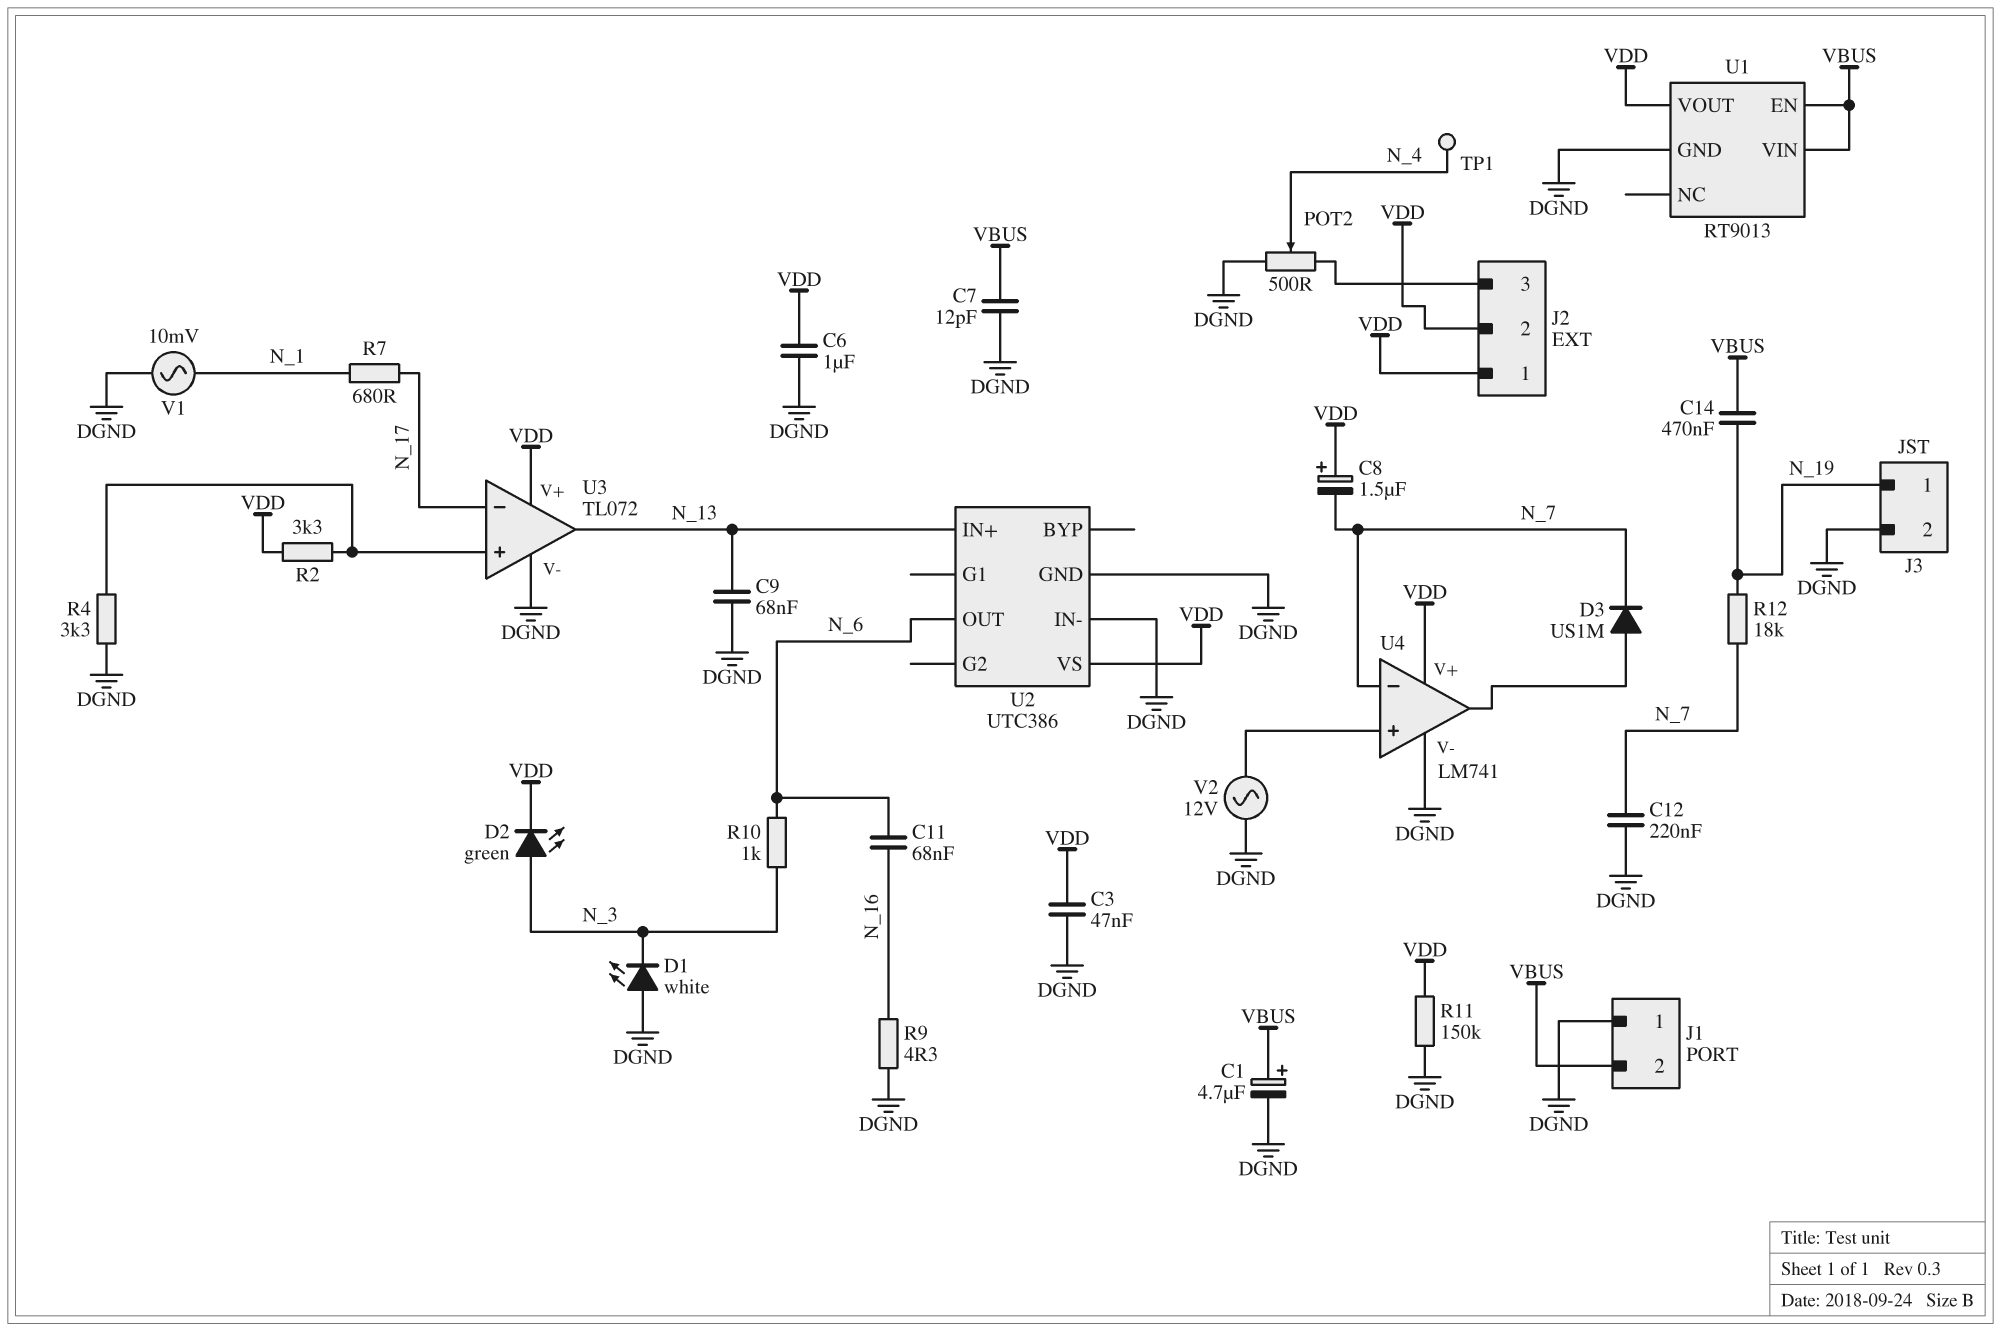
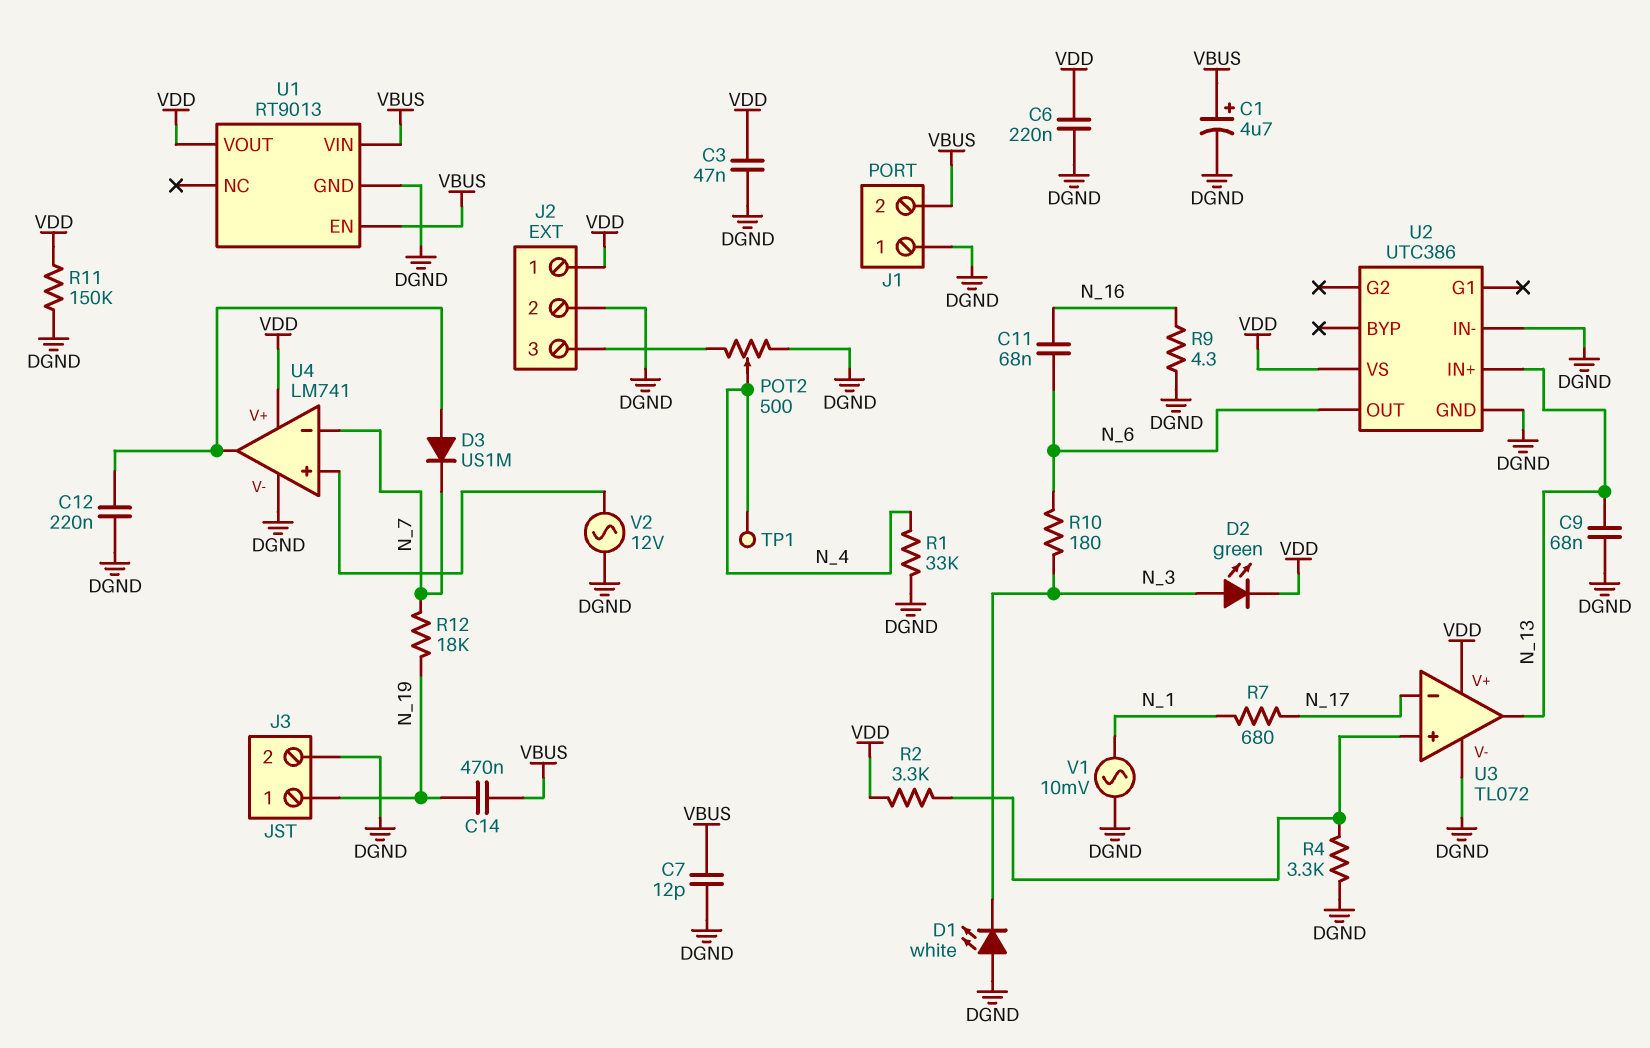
C6: 1uF (DGND, VDD) -> 220nF (DGND, VDD)
C8: 1.5uF (plus VDD, minus N_7) -> none
C12: 220nF (DGND, N_7) -> 220nF (DGND, U4/out)
J2 pin 2: VDD -> DGND
R1: none -> 33k (DGND, N_4)
R10: 1k (N_3, N_6) -> 180 (N_3, N_6)

